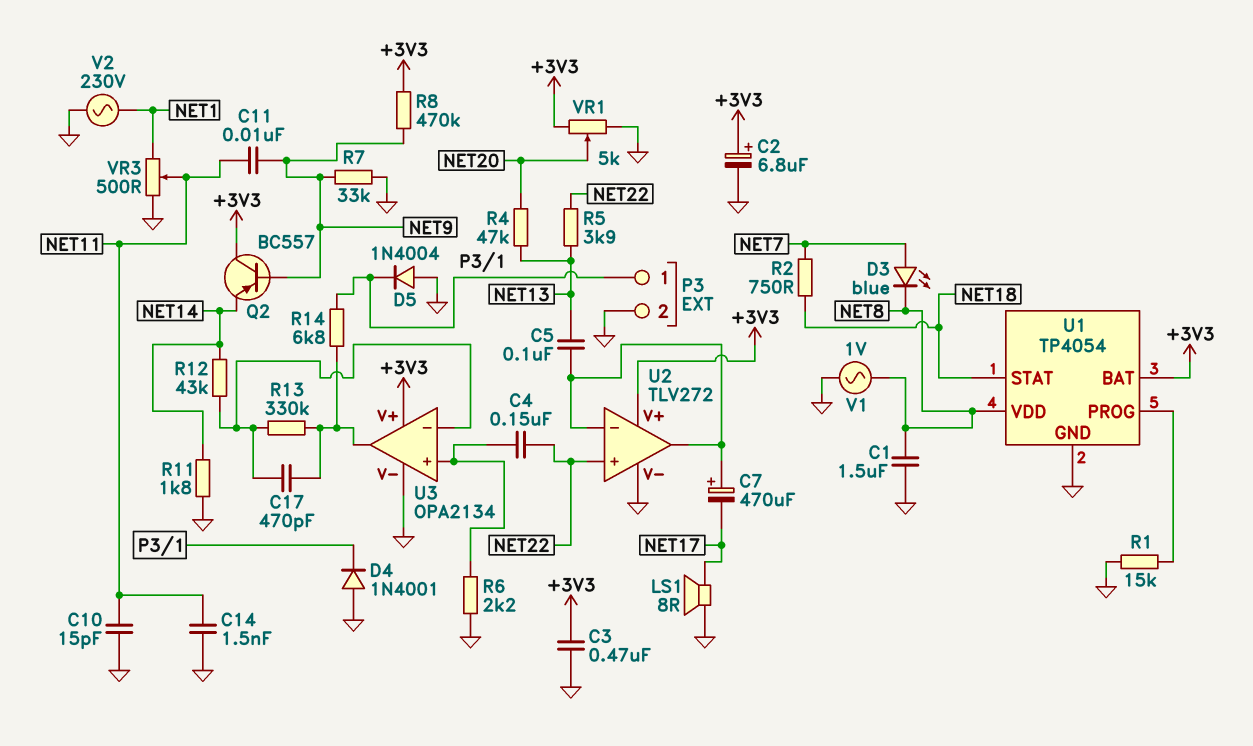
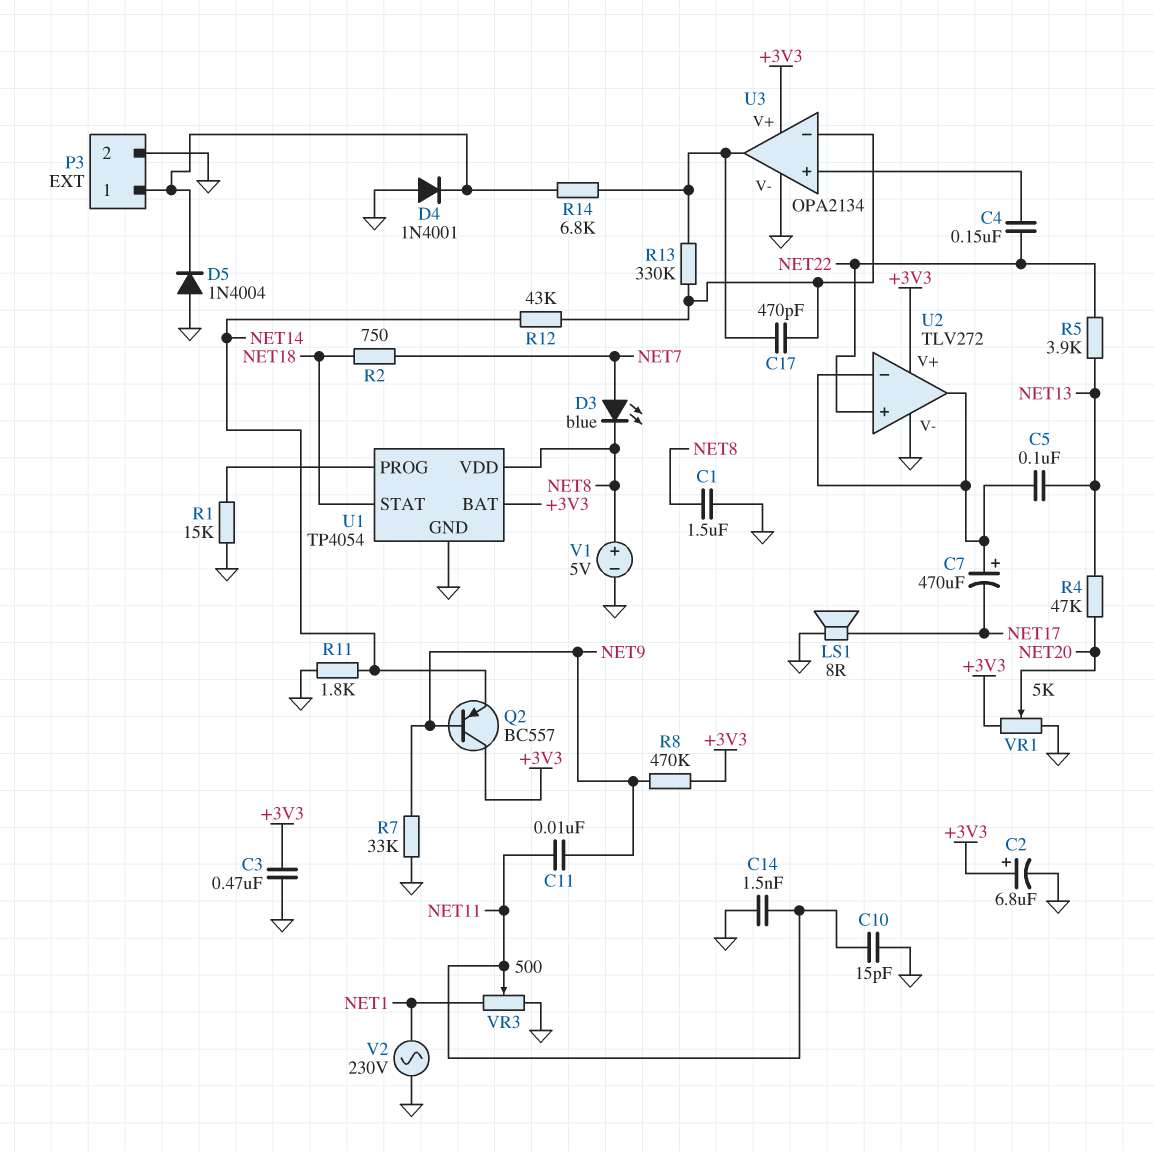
R6: 2.2k (GND, U3/in+) -> none
V1: AC 1V (GND, NET8) -> 5V (plus NET8, minus GND)

